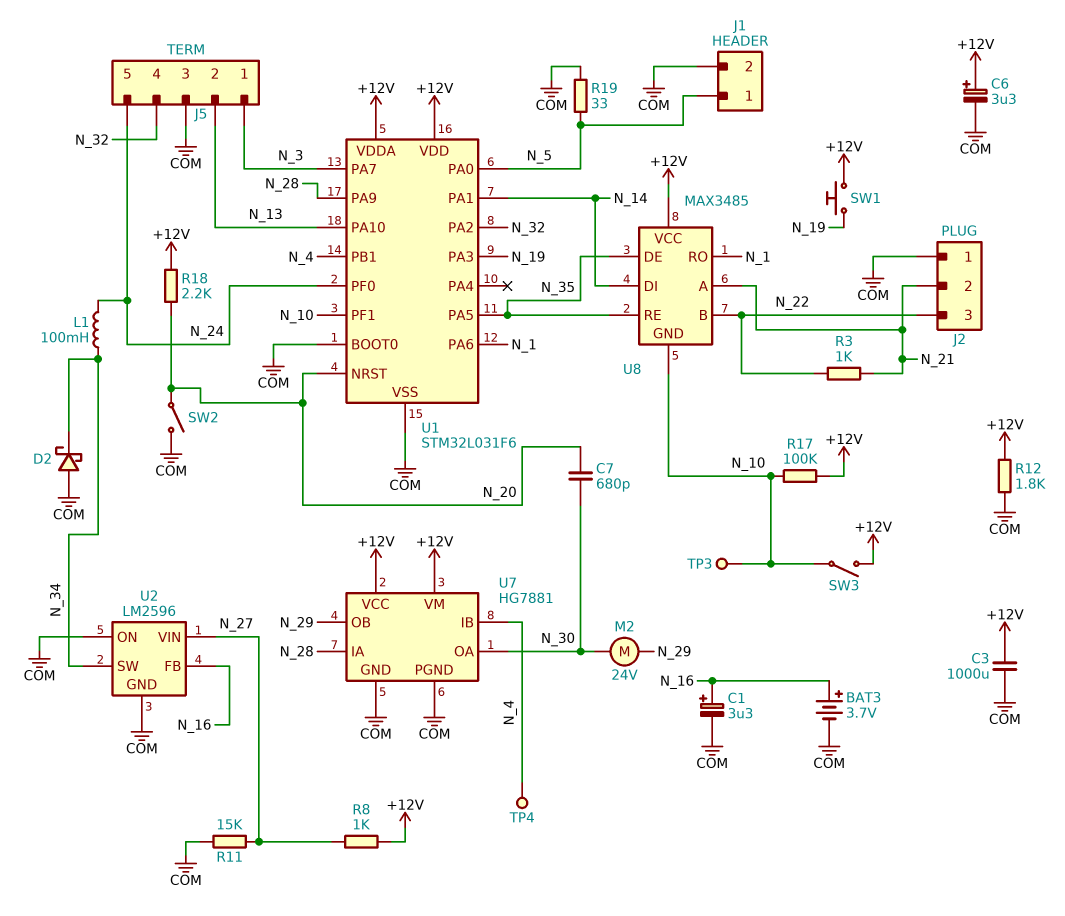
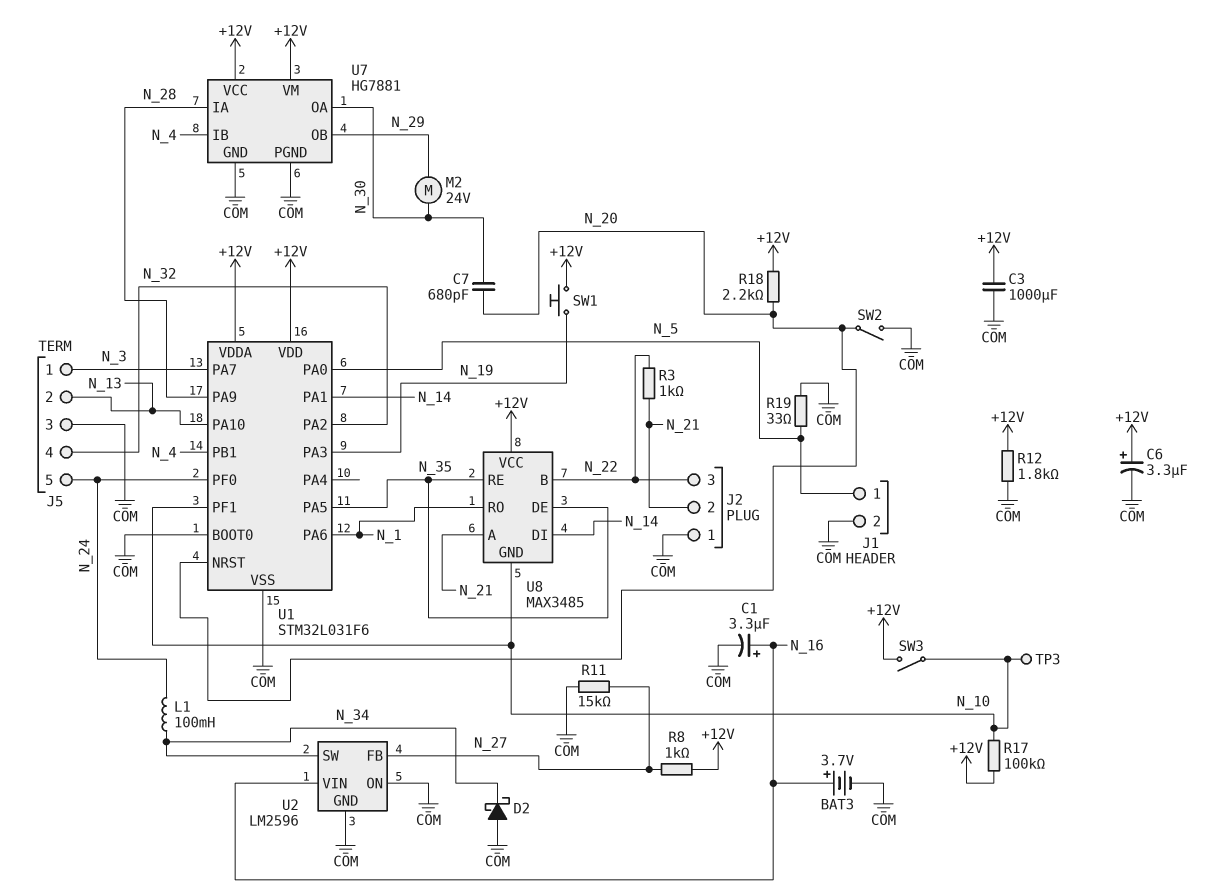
TP4: test point (N_4) -> none
U2 pin FB: N_16 -> N_27
U2 pin VIN: N_27 -> N_16

